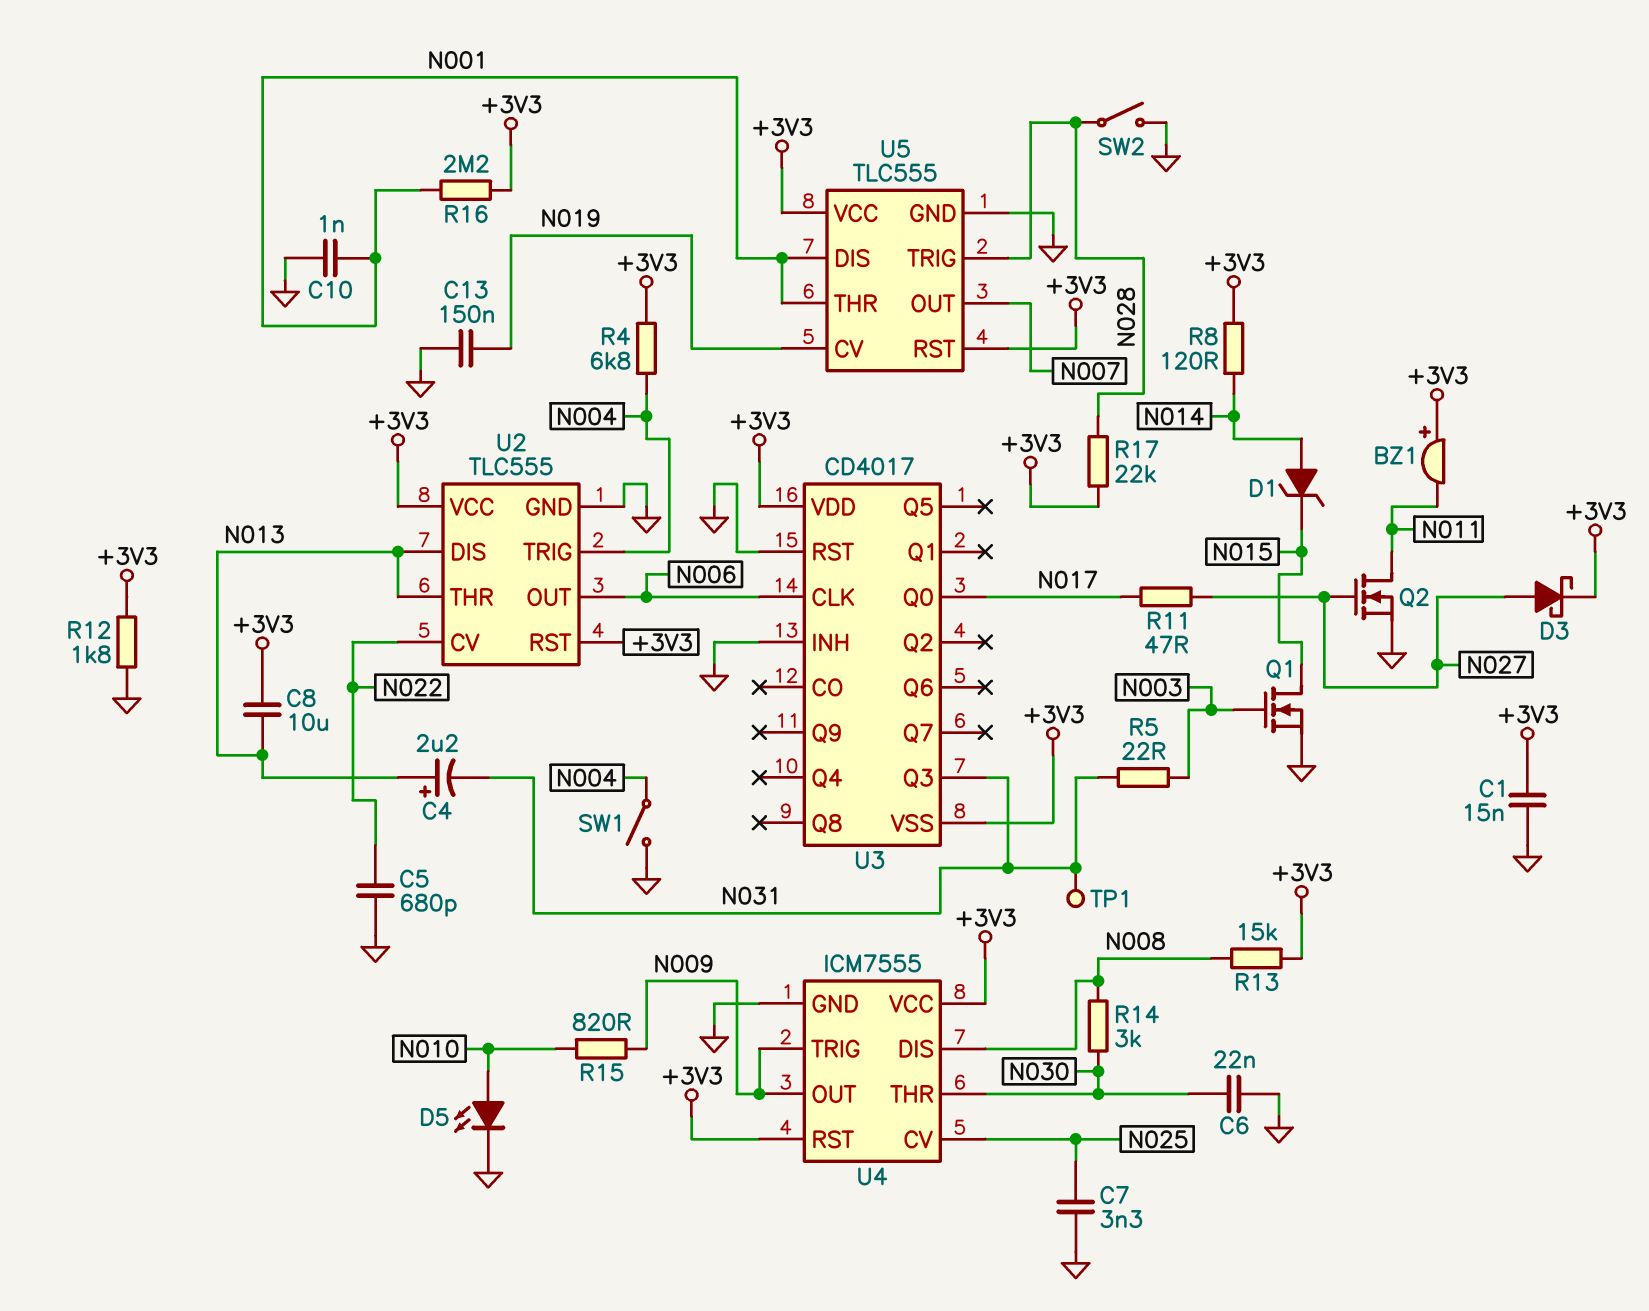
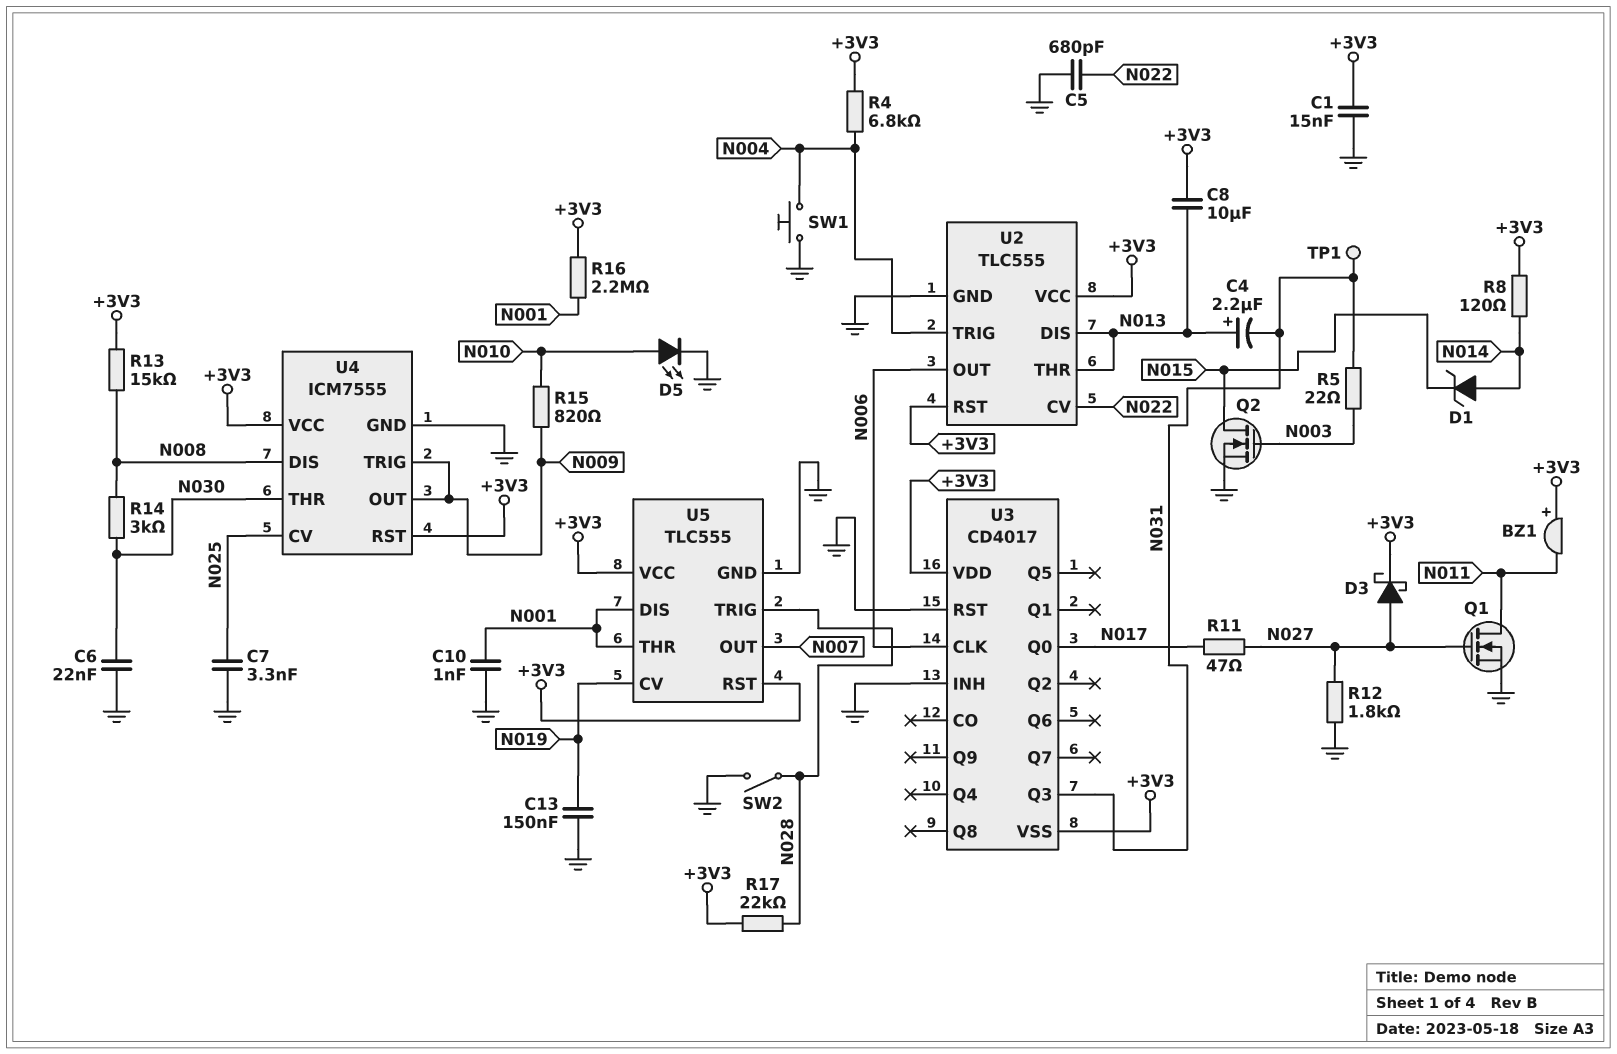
Q1: NMOS (G N003, D N015, S GND) -> NMOS (G N027, D N011, S GND)
Q2: NMOS (G N027, D N011, S GND) -> NMOS (G N003, D N015, S GND)
R12: 1.8k (+3V3, GND) -> 1.8k (GND, N027)
SW1: switch (GND, N004) -> button (GND, N004)

